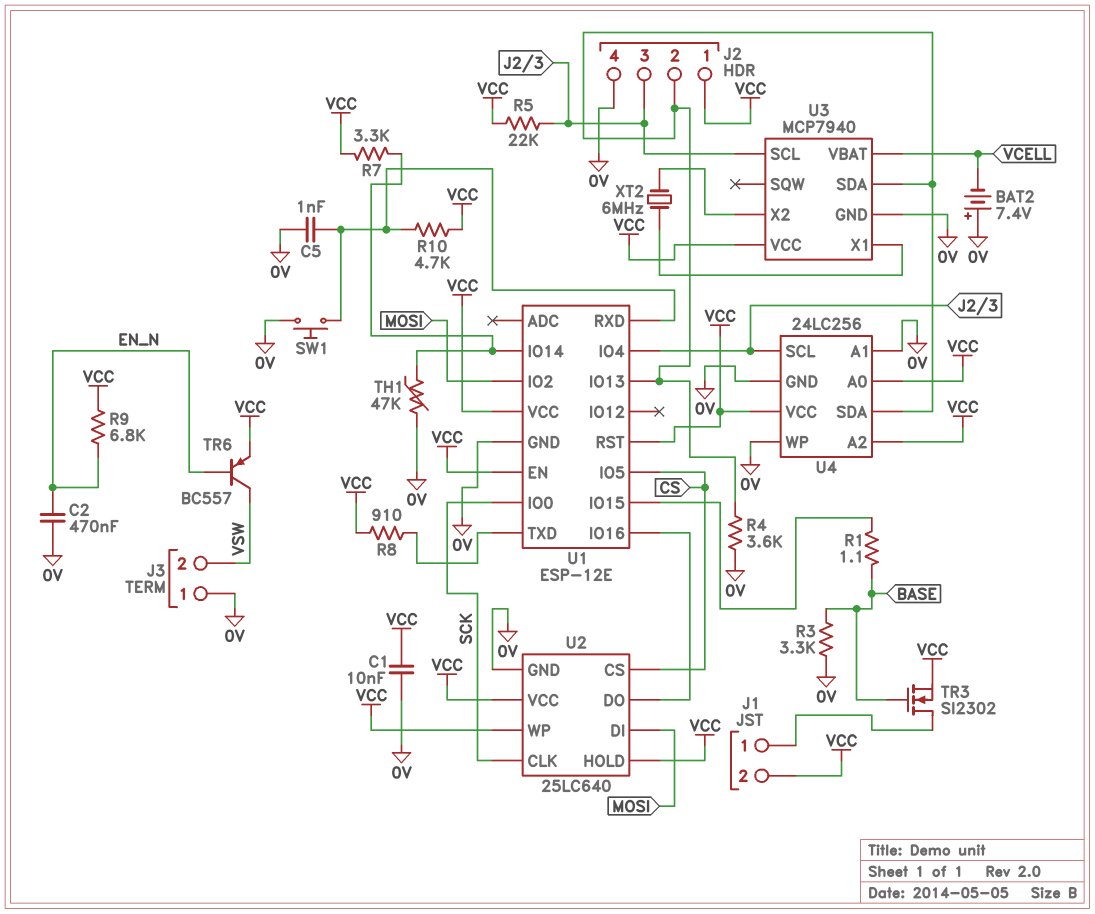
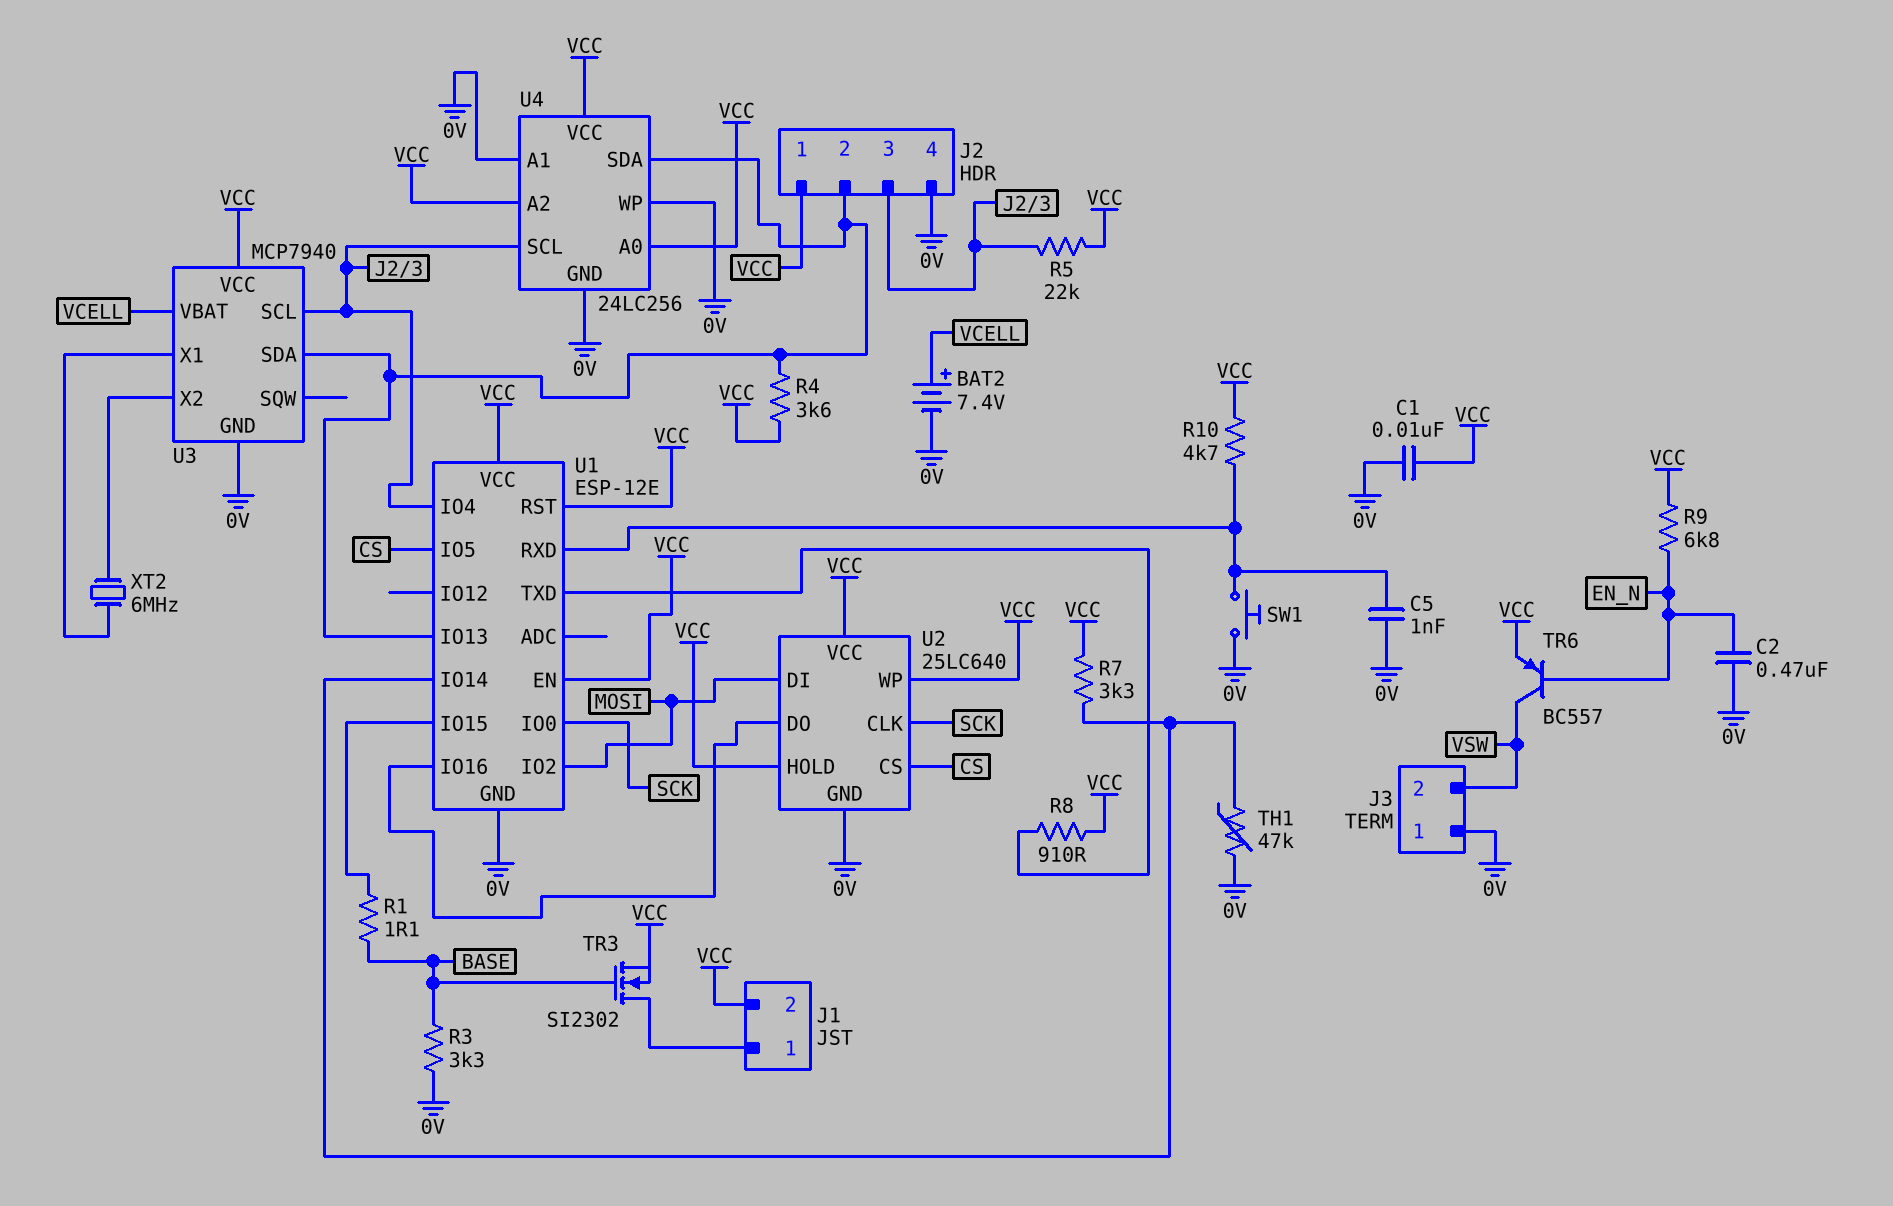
BAT2: 7.4V (plus 0V, minus VCELL) -> 7.4V (plus VCELL, minus 0V)
R4: 3.6k (0V, J2/2) -> 3.6k (J2/2, VCC)

